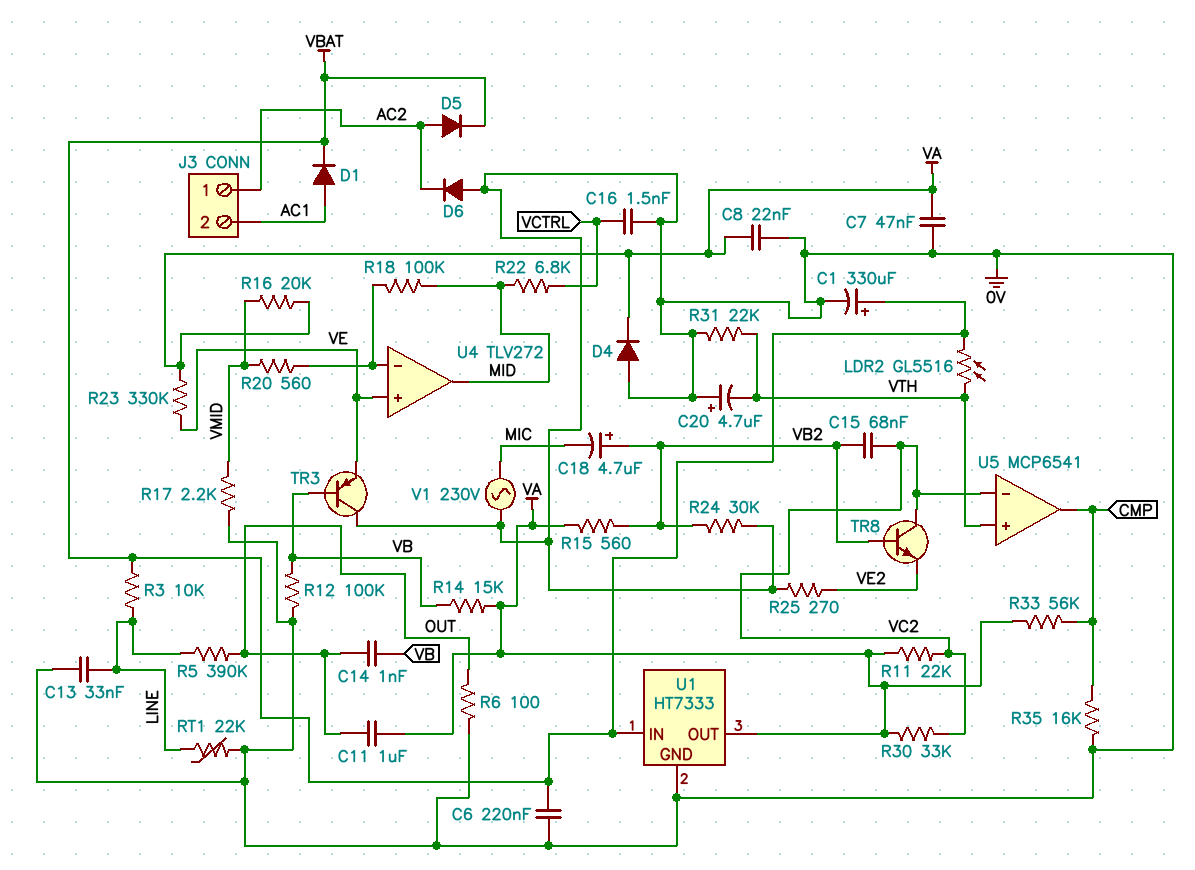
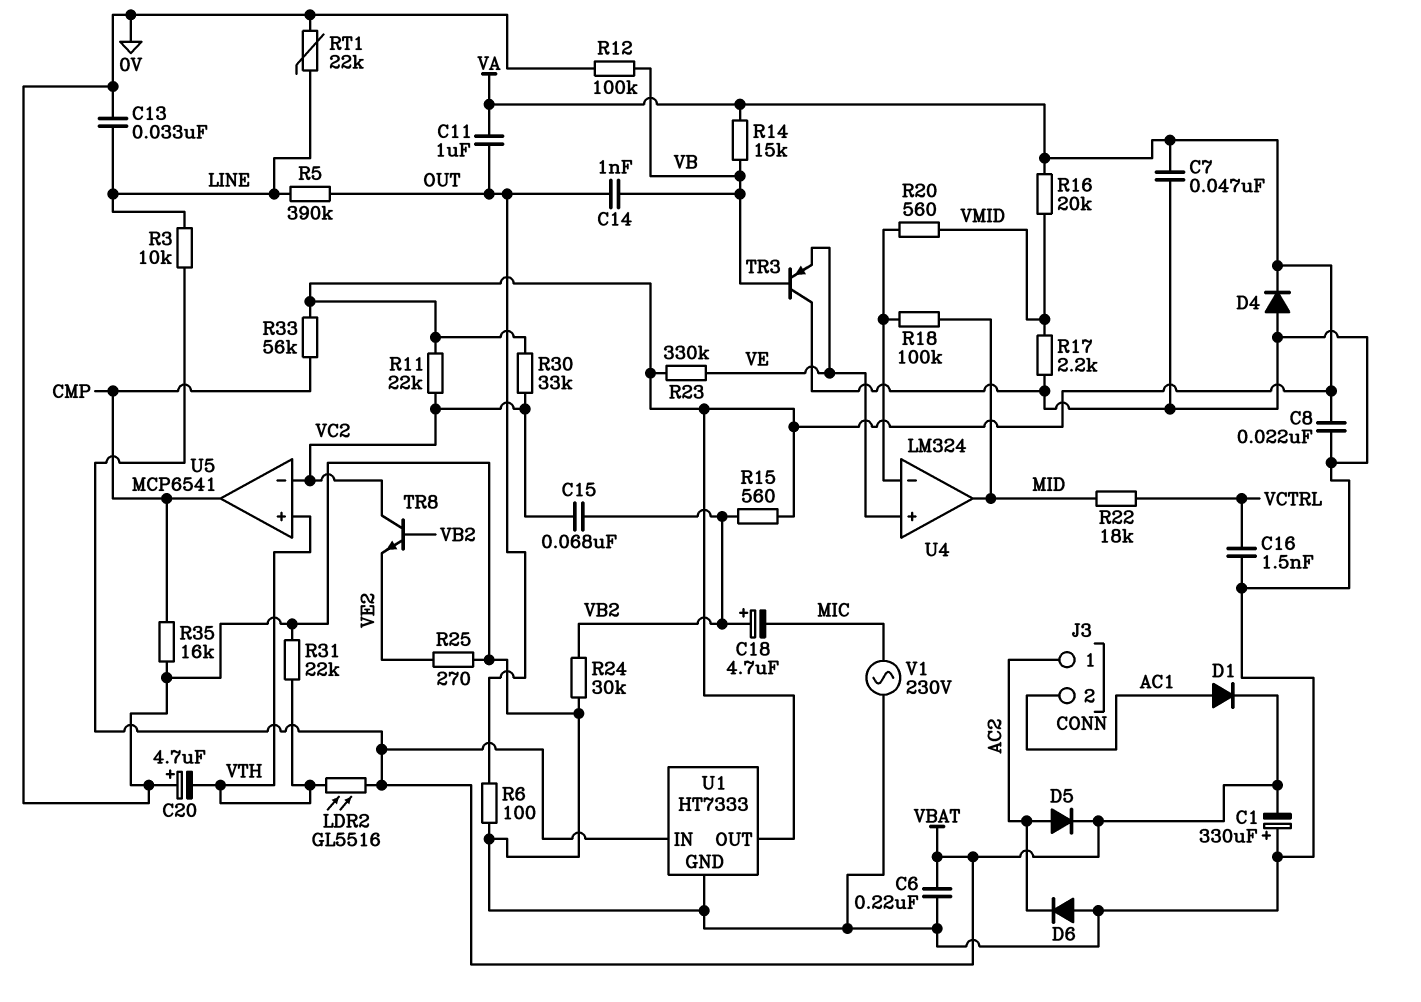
C1: 330uF (plus VBAT, minus 0V) -> 330uF (plus 0V, minus VBAT)
R22: 6.8k (MID, VCTRL) -> 18k (MID, VCTRL)
U4: TLV272 -> LM324

